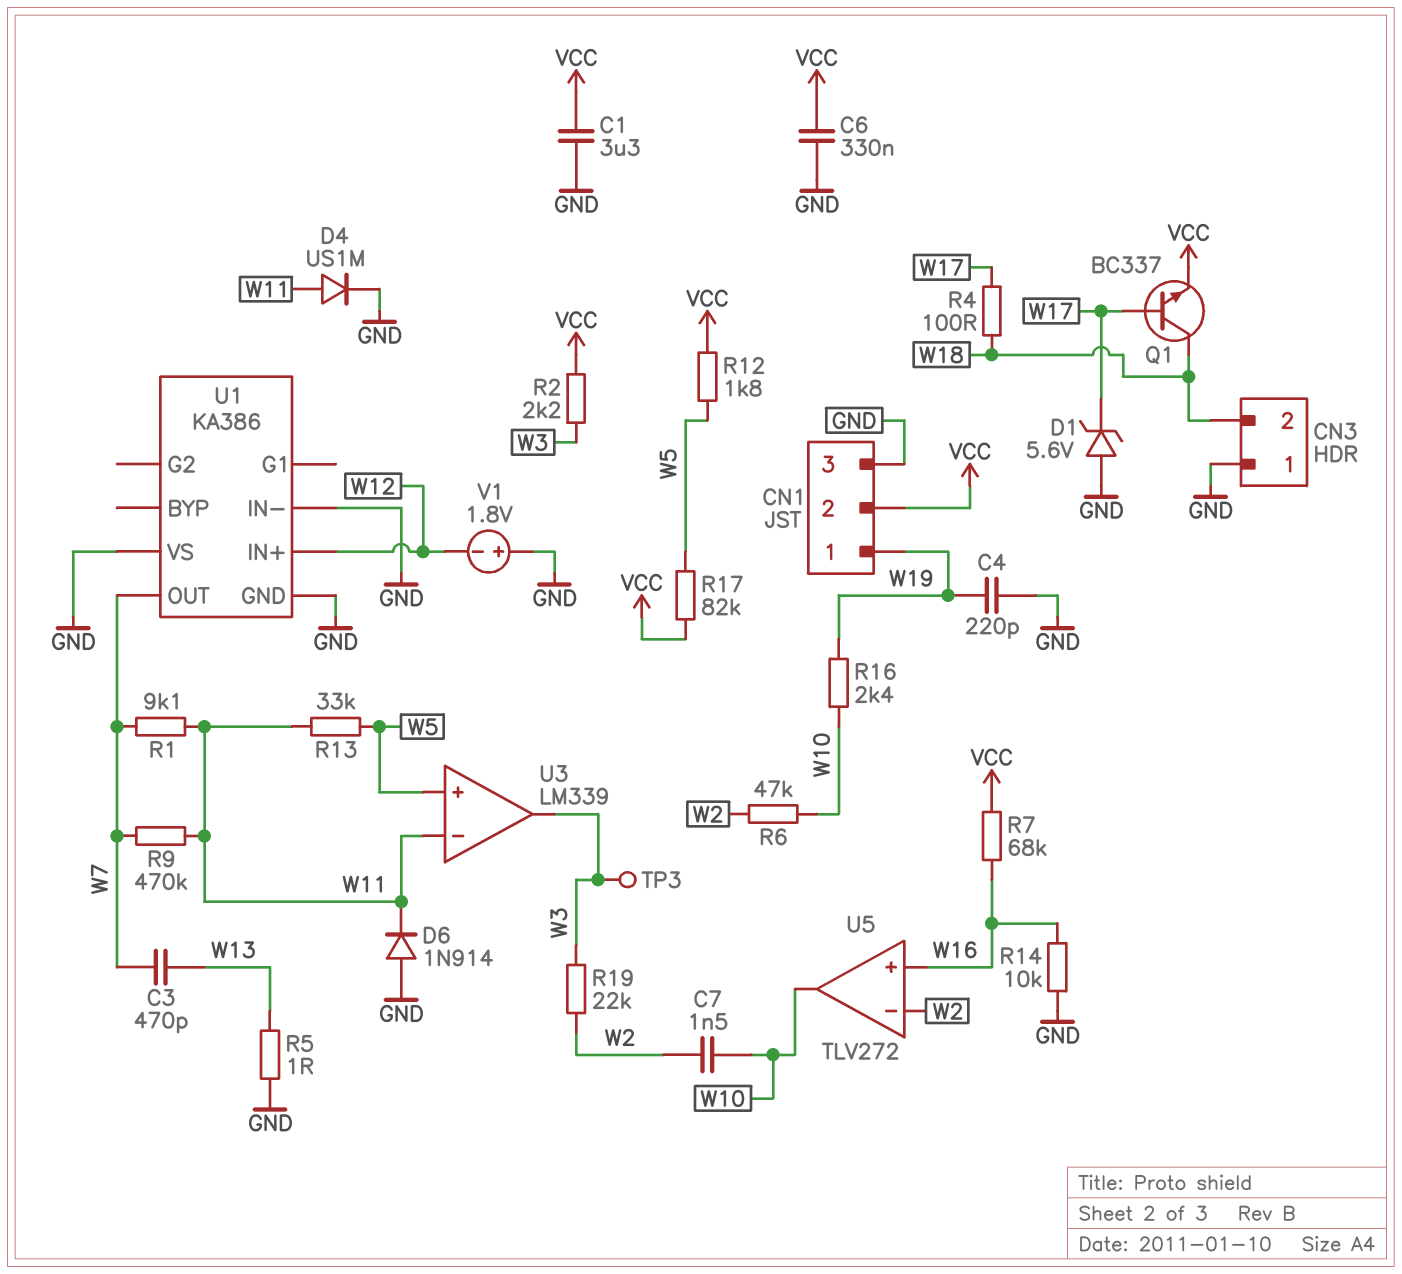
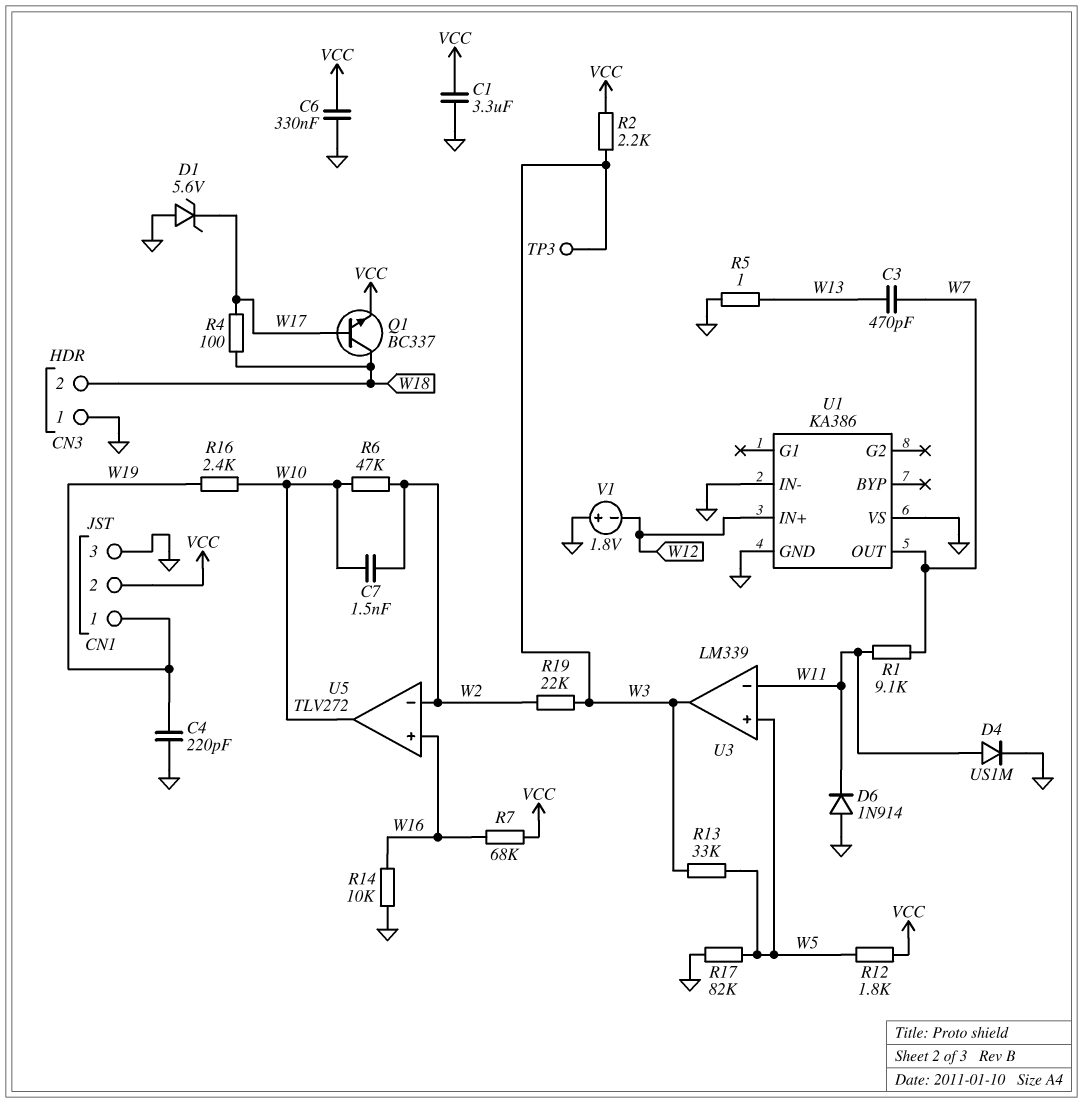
R9: 470k (W7, W11) -> none
R13: 33k (W5, W11) -> 33k (W3, W5)
R17: 82k (VCC, W5) -> 82k (GND, W5)

